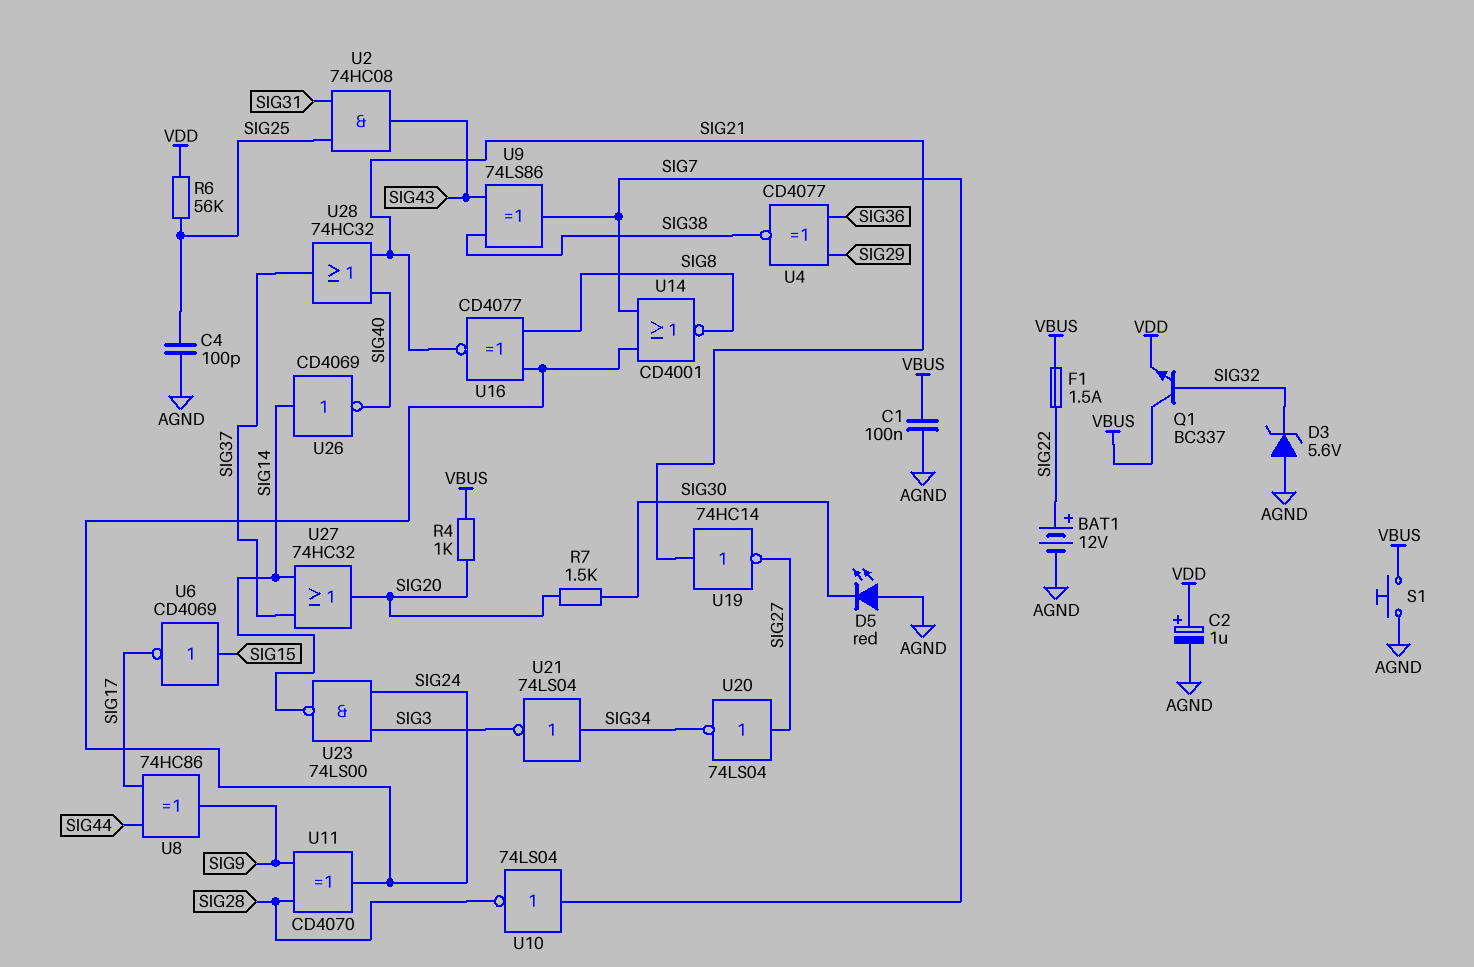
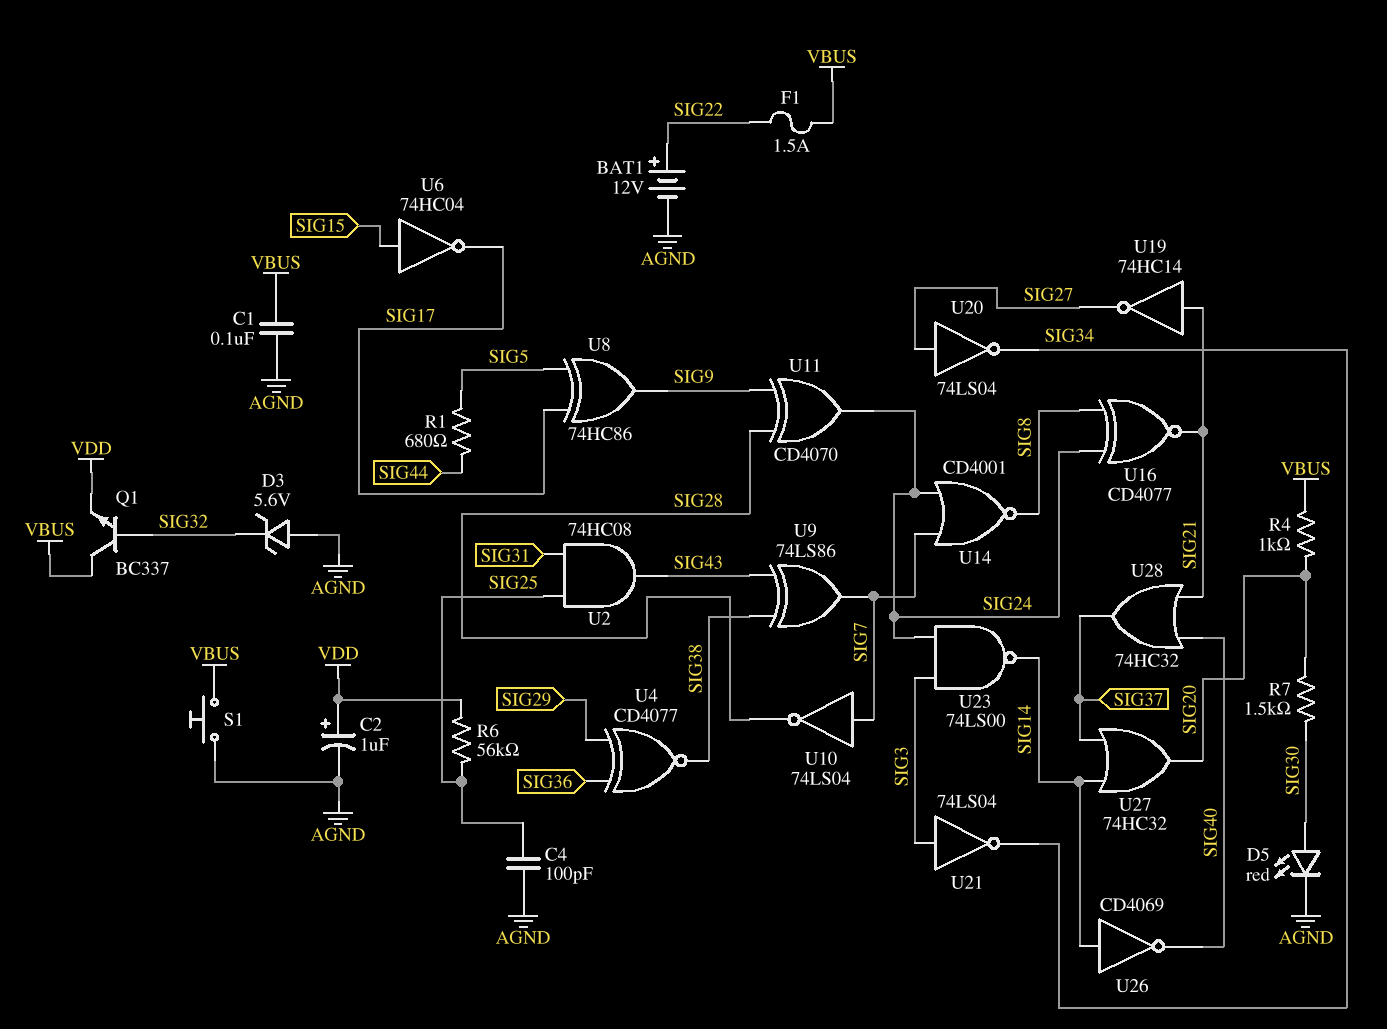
D5: LED red (A AGND, K SIG30) -> LED red (A SIG30, K AGND)
R1: none -> 680 (SIG5, SIG44)
U6: NOT CD4069 (in SIG15, out SIG17) -> NOT 74HC04 (in SIG15, out SIG17)
U8: XOR 74HC86 (in SIG17, in SIG44, out SIG9) -> XOR 74HC86 (in SIG5, in SIG17, out SIG9)
U21: NOT 74LS04 (in SIG34, out SIG3) -> NOT 74LS04 (in SIG3, out SIG34)

